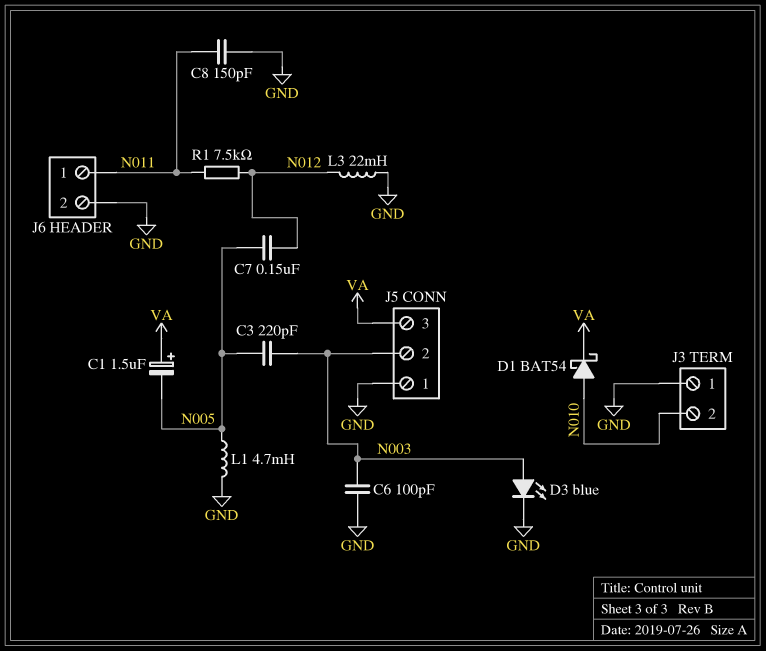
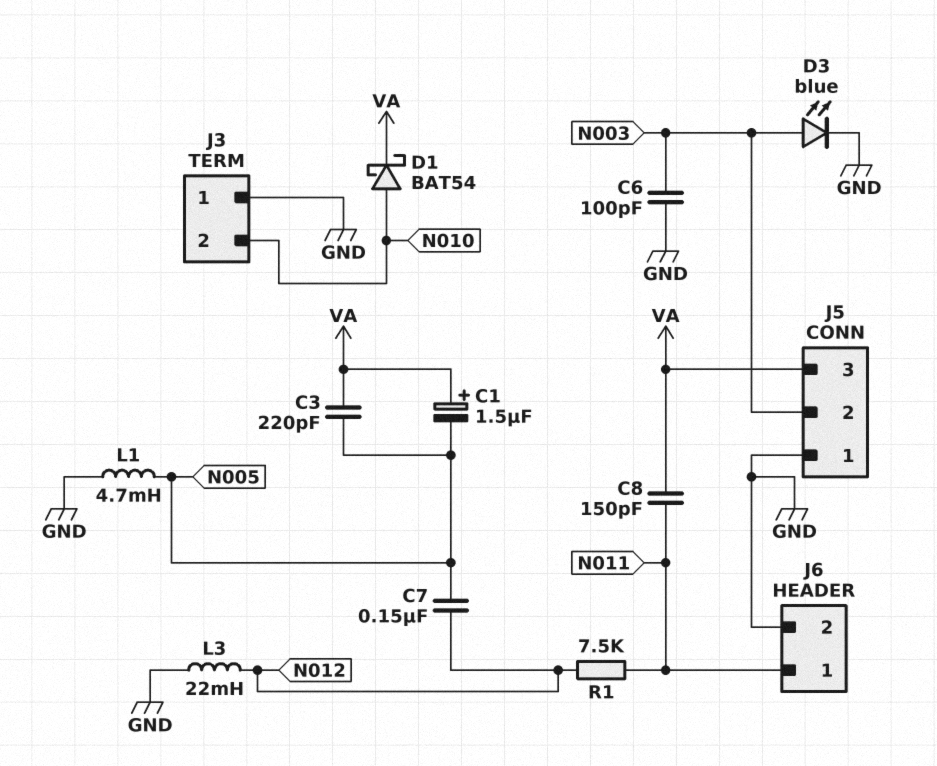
C3: 220pF (N003, N005) -> 220pF (N005, VA)
C8: 150pF (GND, N011) -> 150pF (N011, VA)

